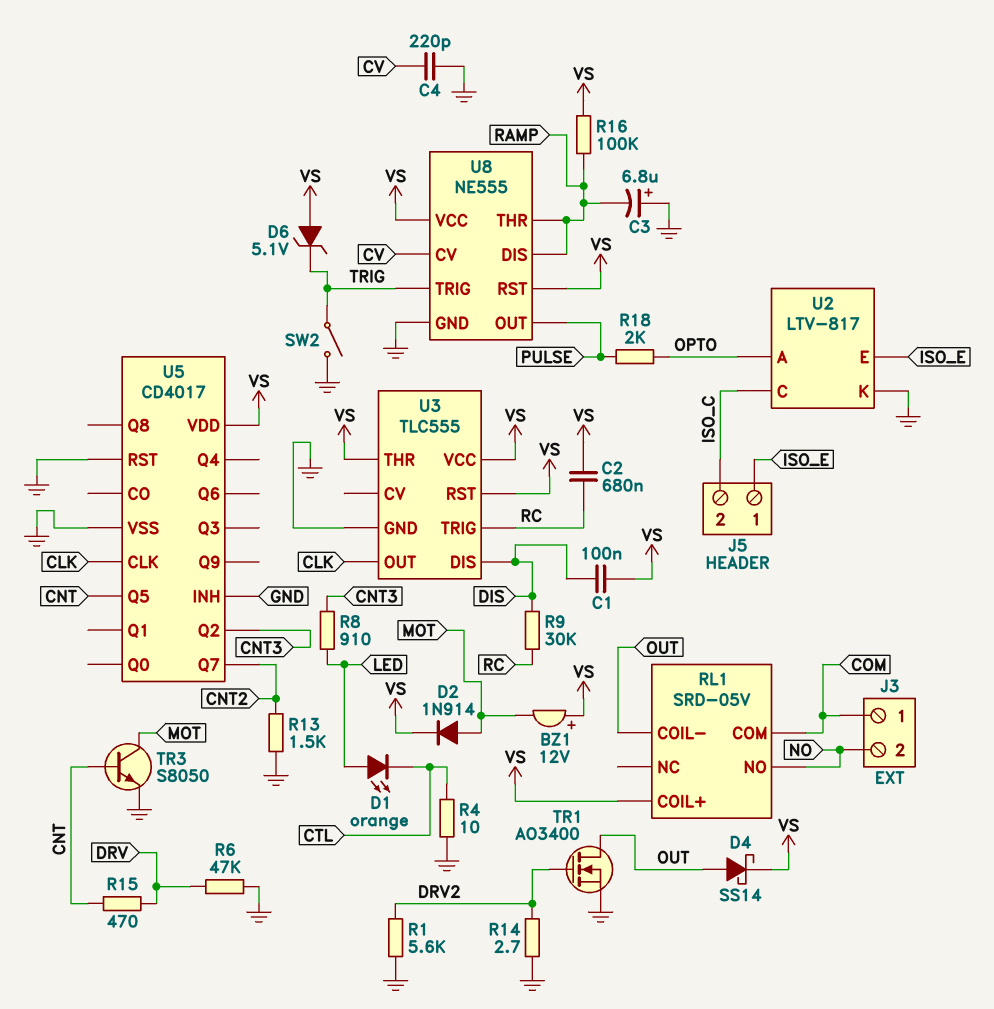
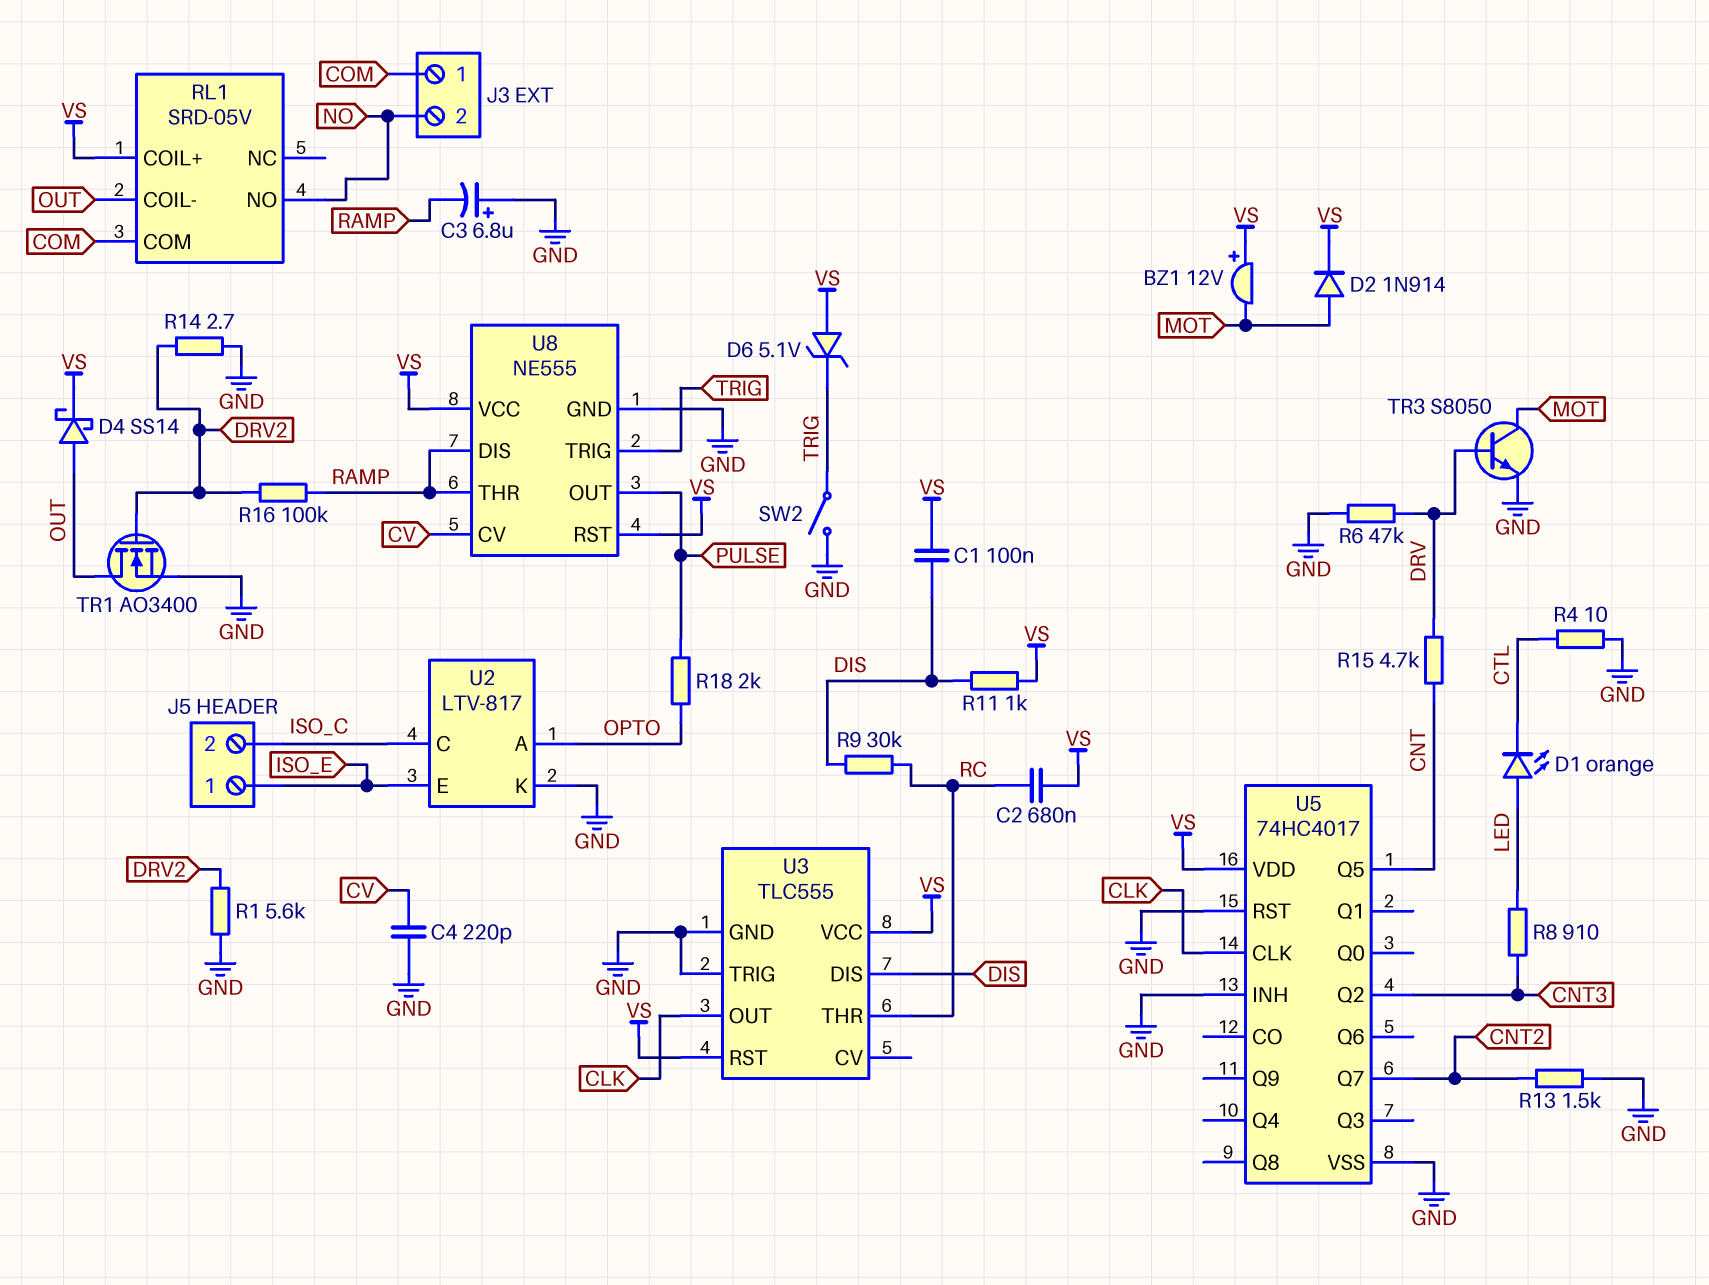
R11: none -> 1k (DIS, VS)
R15: 470 (CNT, DRV) -> 4.7k (CNT, DRV)
R16: 100k (RAMP, VS) -> 100k (DRV2, RAMP)
TR3: NPN S8050 (B CNT, C MOT, E GND) -> NPN S8050 (B DRV, C MOT, E GND)
U3 pin THR: VS -> RC
U3 pin TRIG: RC -> GND
U5: CD4017 -> 74HC4017

